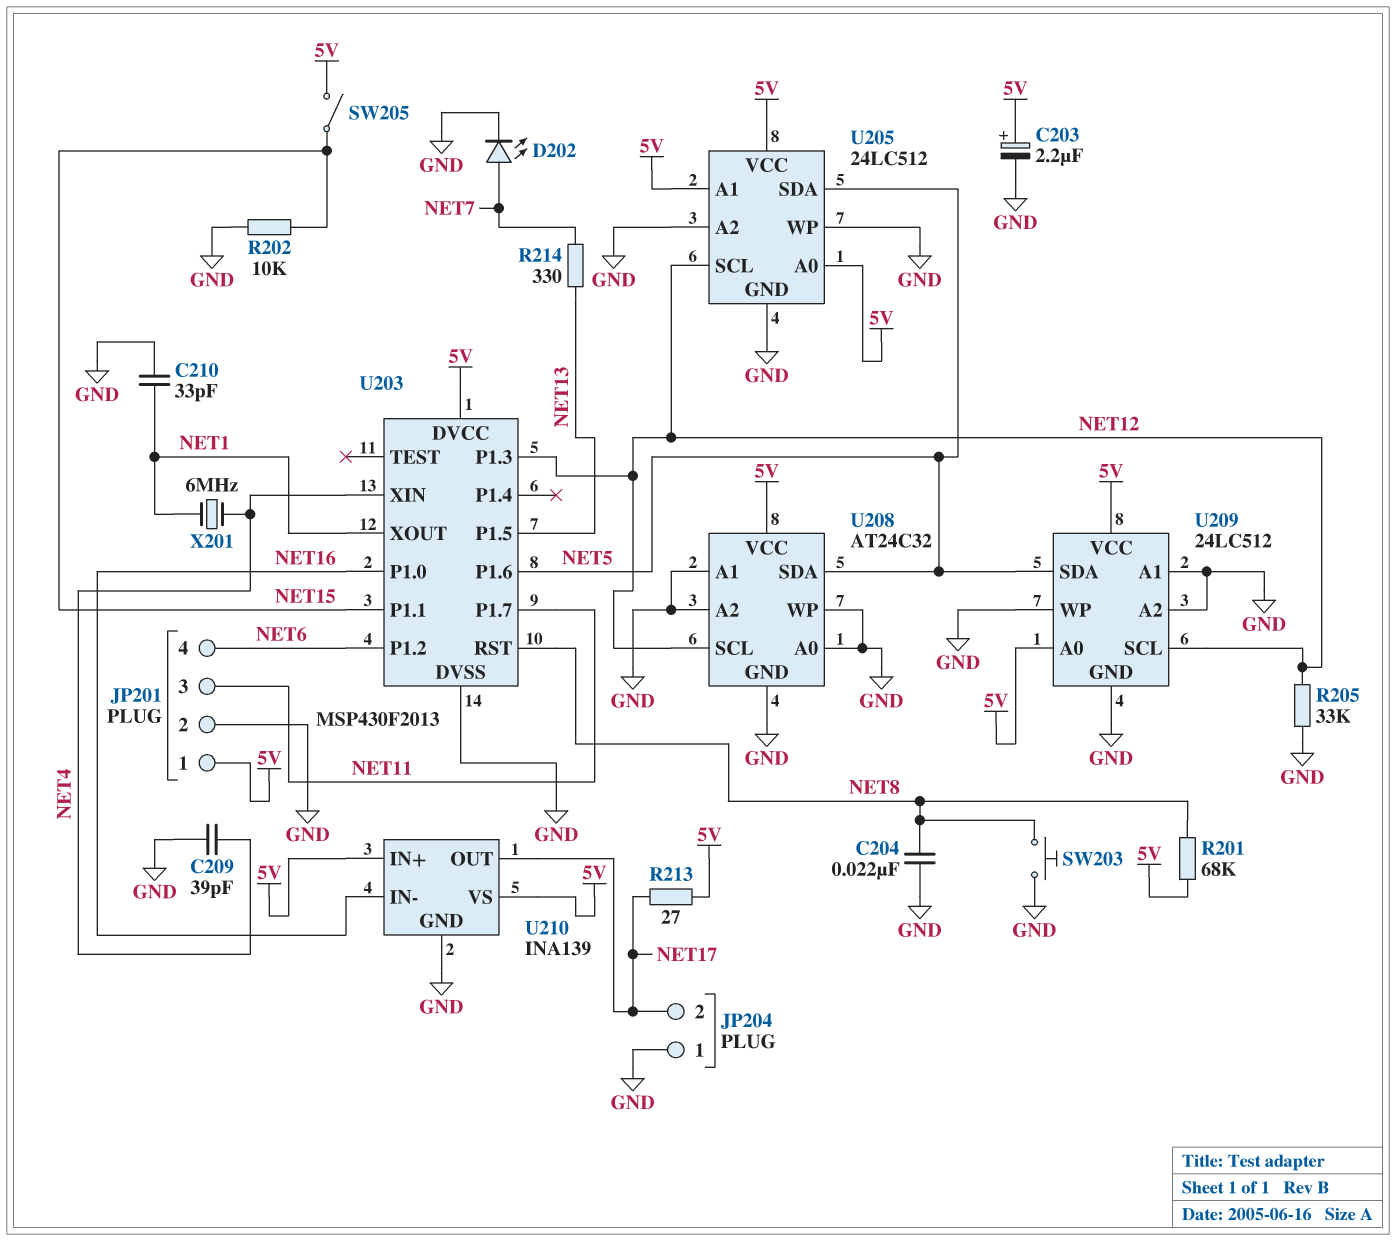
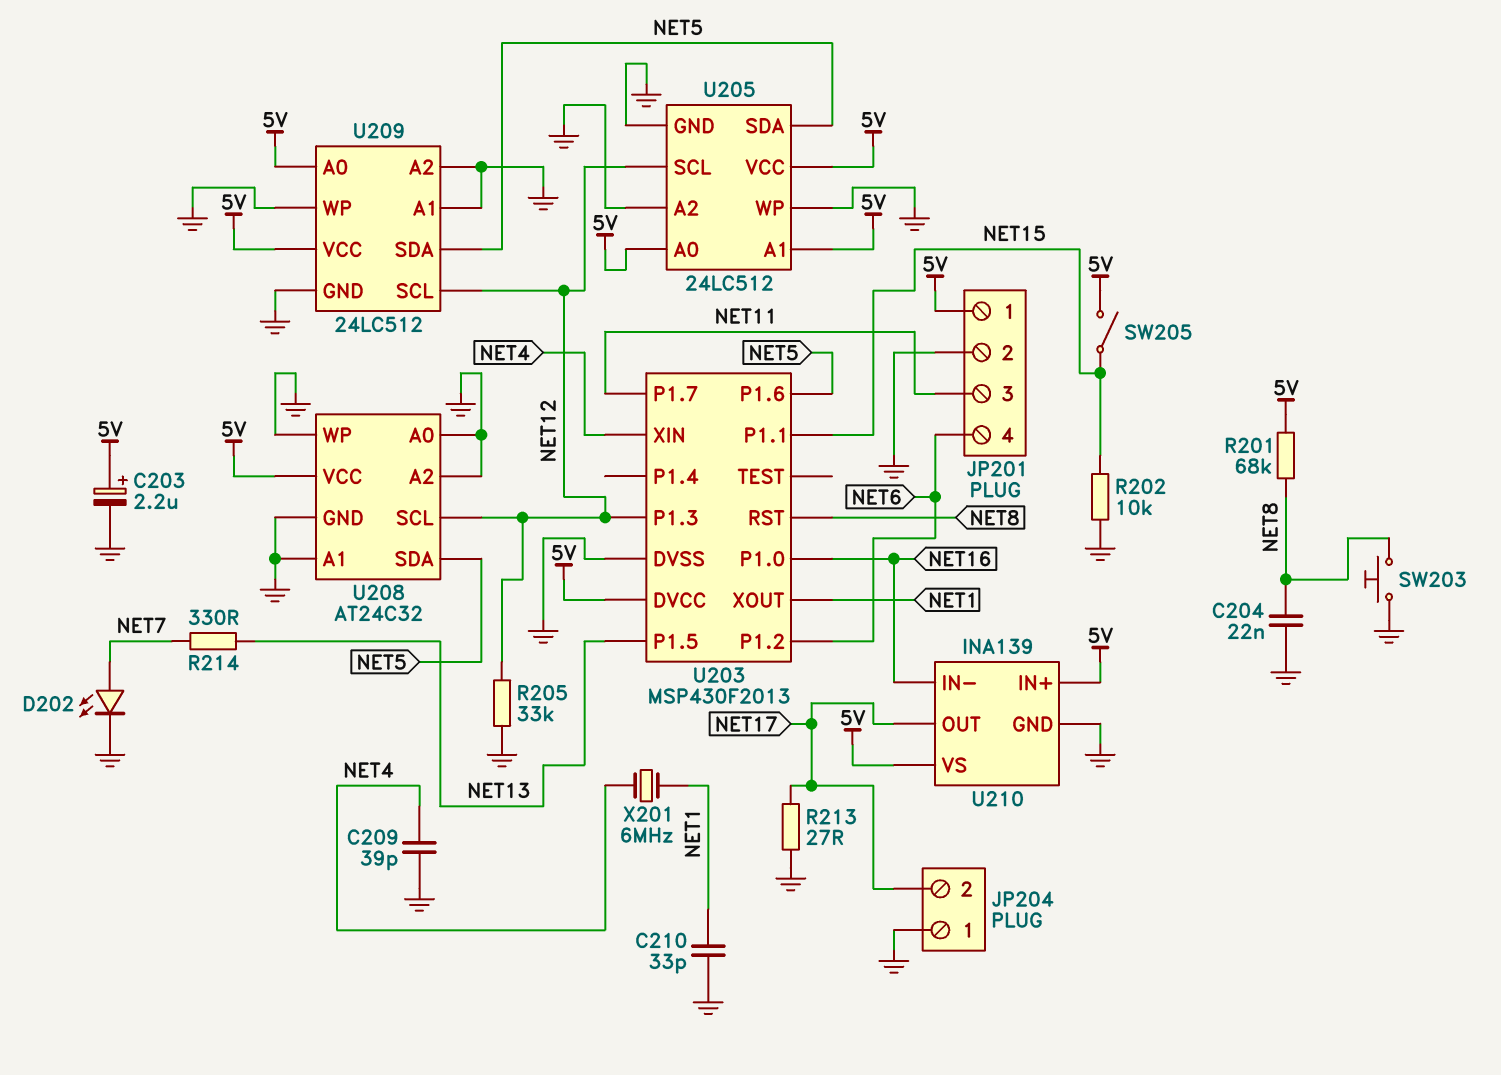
R213: 27 (5V, NET17) -> 27 (GND, NET17)

